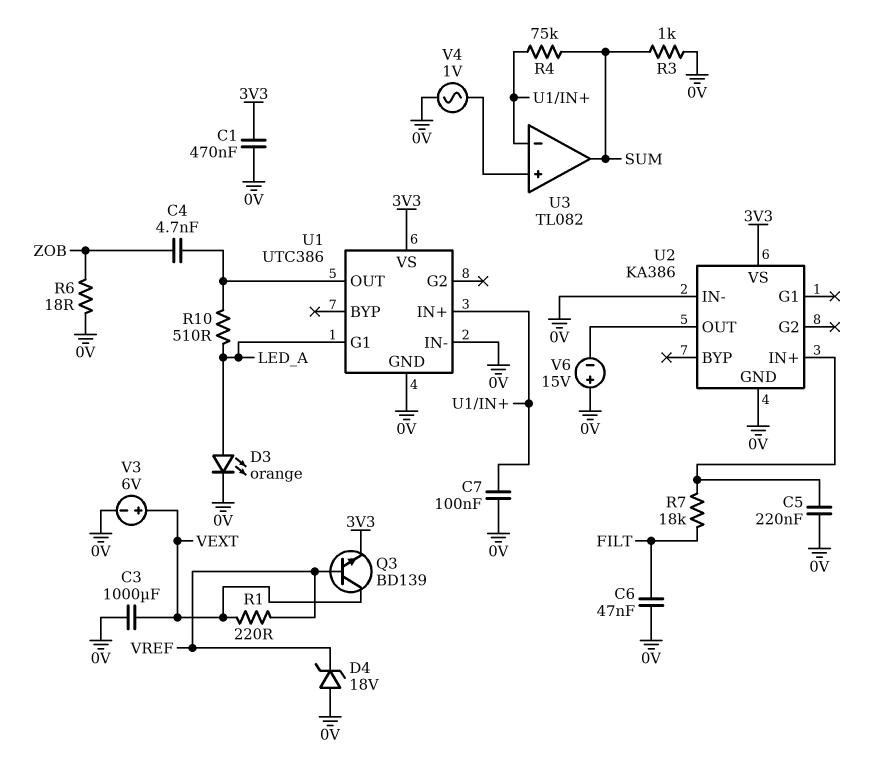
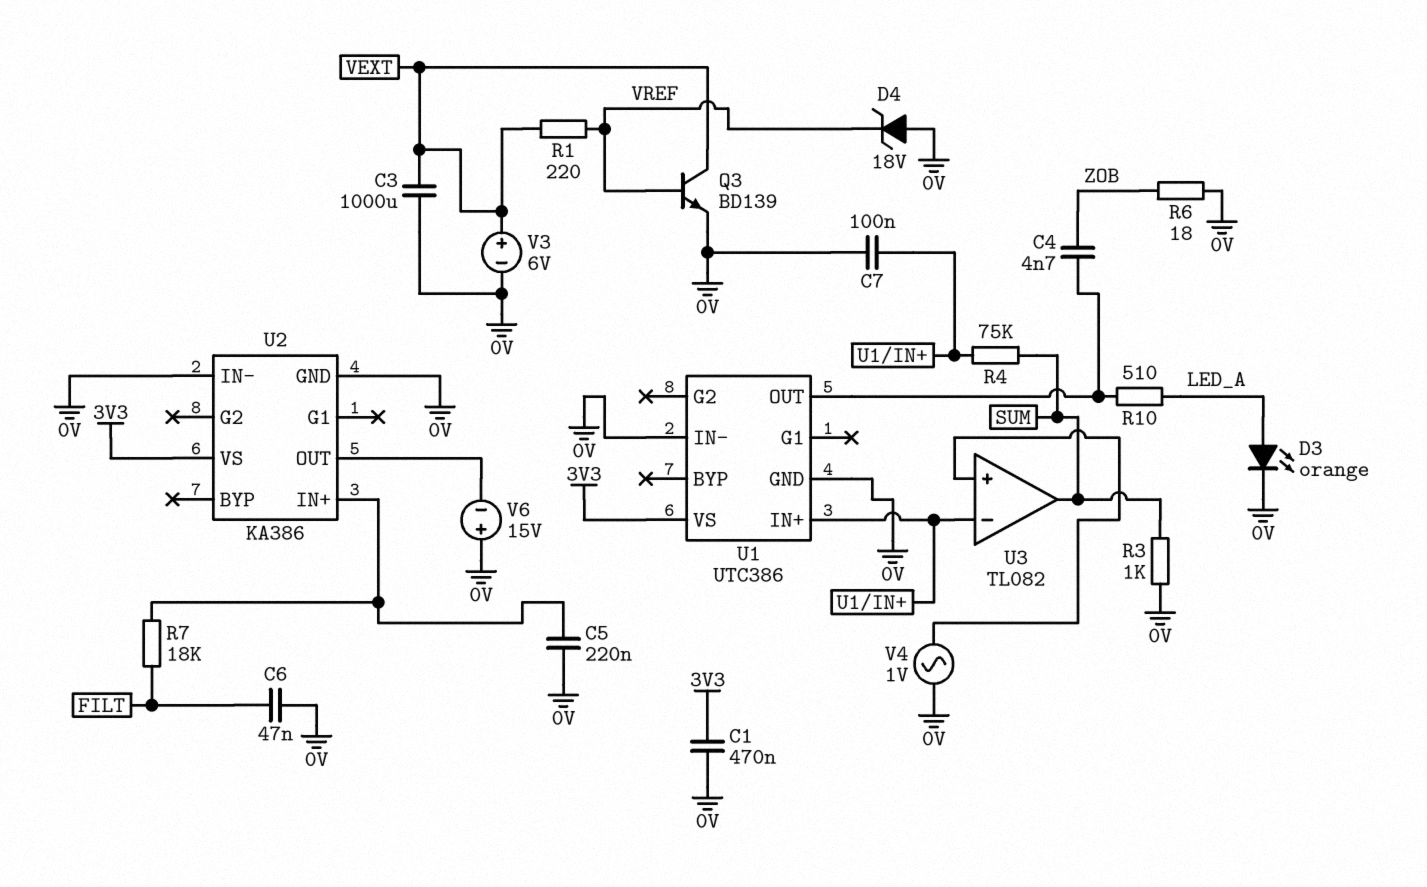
Q3: NPN BD139 (B VREF, C VEXT, E 3V3) -> NPN BD139 (B VREF, C VEXT, E 0V)
U1 pin G1: LED_A -> none

